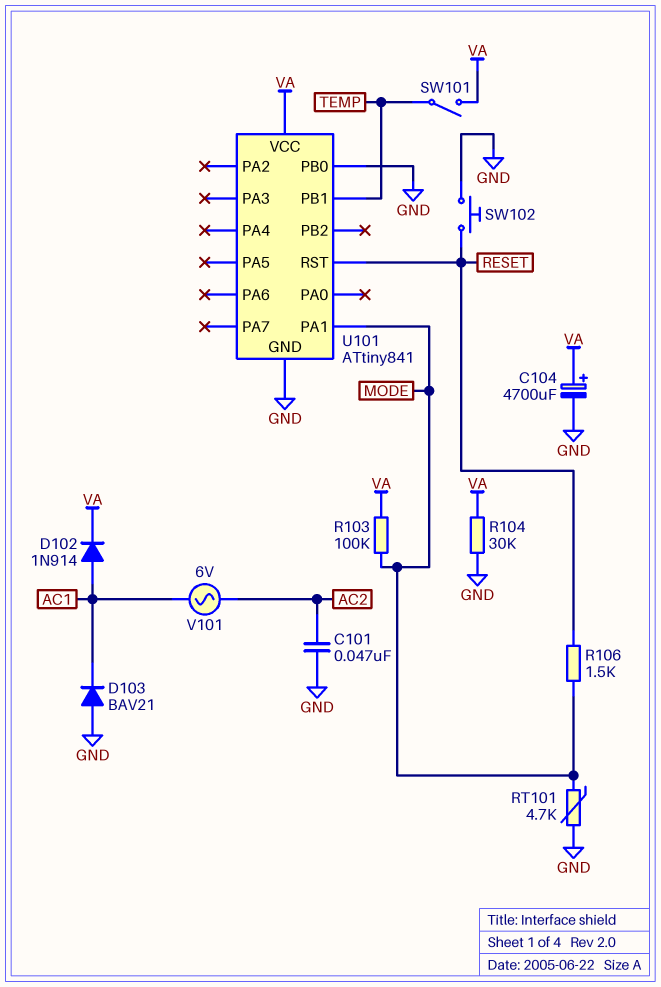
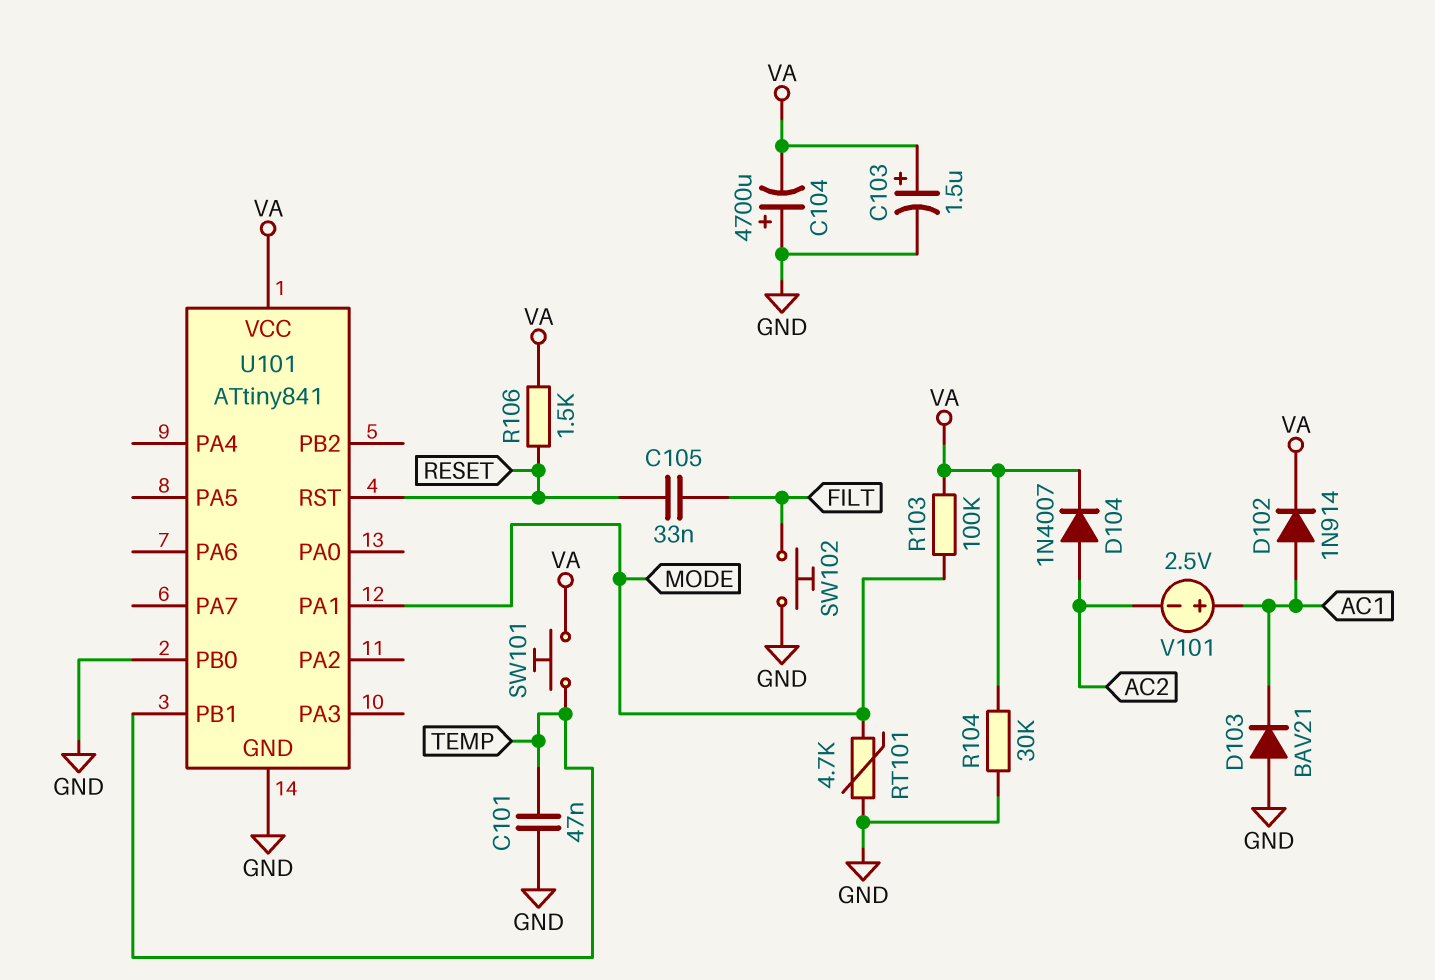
C101: 47nF (AC2, GND) -> 47nF (GND, TEMP)
C103: none -> 1.5uF (plus VA, minus GND)
C104: 4700uF (plus VA, minus GND) -> 4700uF (plus GND, minus VA)
C105: none -> 33nF (FILT, RESET)
D104: none -> diode 1N4007 (A AC2, K VA)
R106: 1.5k (MODE, RESET) -> 1.5k (RESET, VA)
SW101: switch (TEMP, VA) -> button (TEMP, VA)
SW102: button (GND, RESET) -> button (FILT, GND)
V101: AC 6V (AC1, AC2) -> 2.5V (plus AC1, minus AC2)

